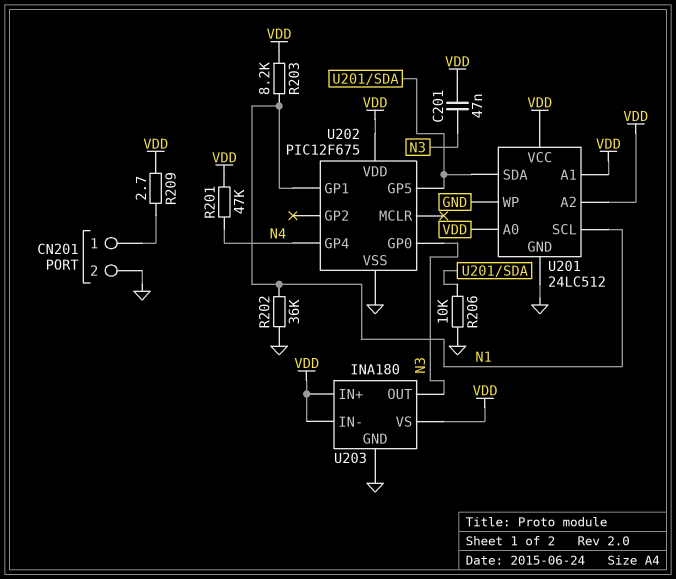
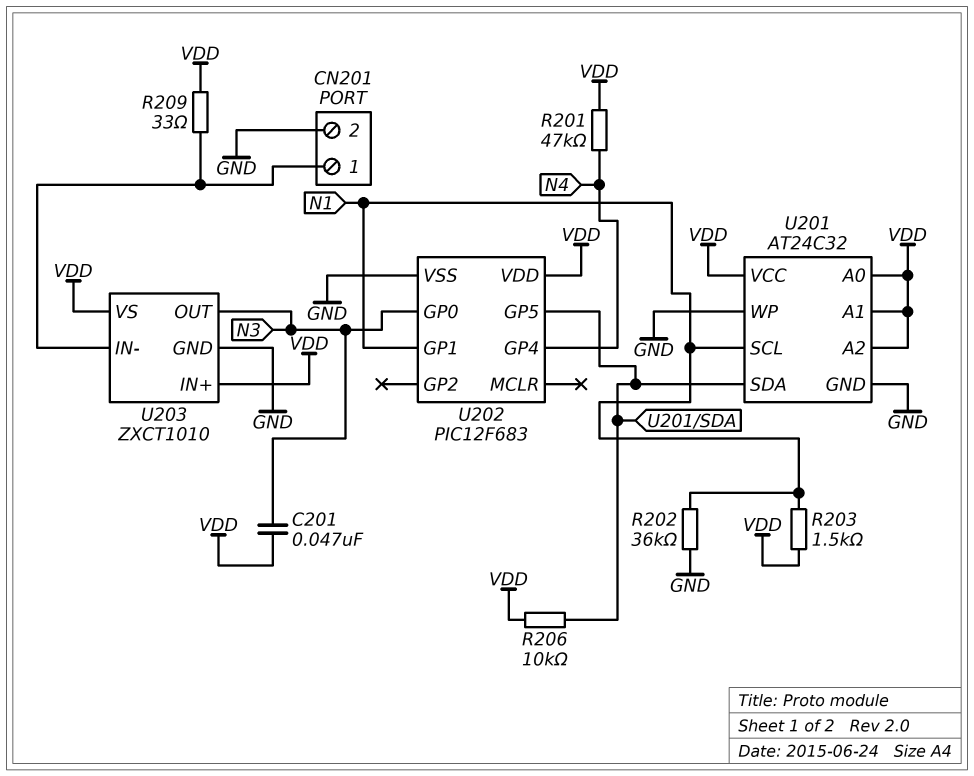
R203: 8.2k (N1, VDD) -> 1.5k (N1, VDD)
R206: 10k (GND, U201/SDA) -> 10k (U201/SDA, VDD)
R209: 2.7 (CN201/1, VDD) -> 33 (CN201/1, VDD)
U201: 24LC512 -> AT24C32
U202: PIC12F675 -> PIC12F683
U203: INA180 -> ZXCT1010
U203 pin IN-: VDD -> CN201/1

